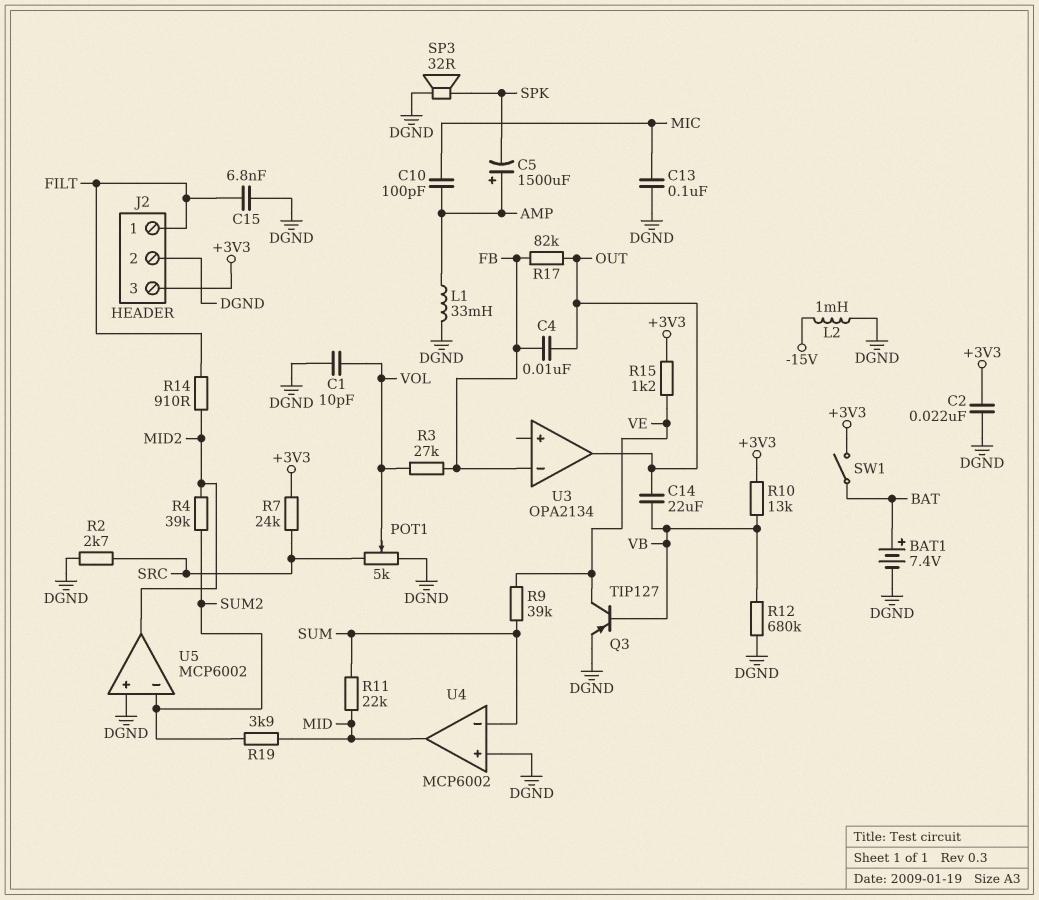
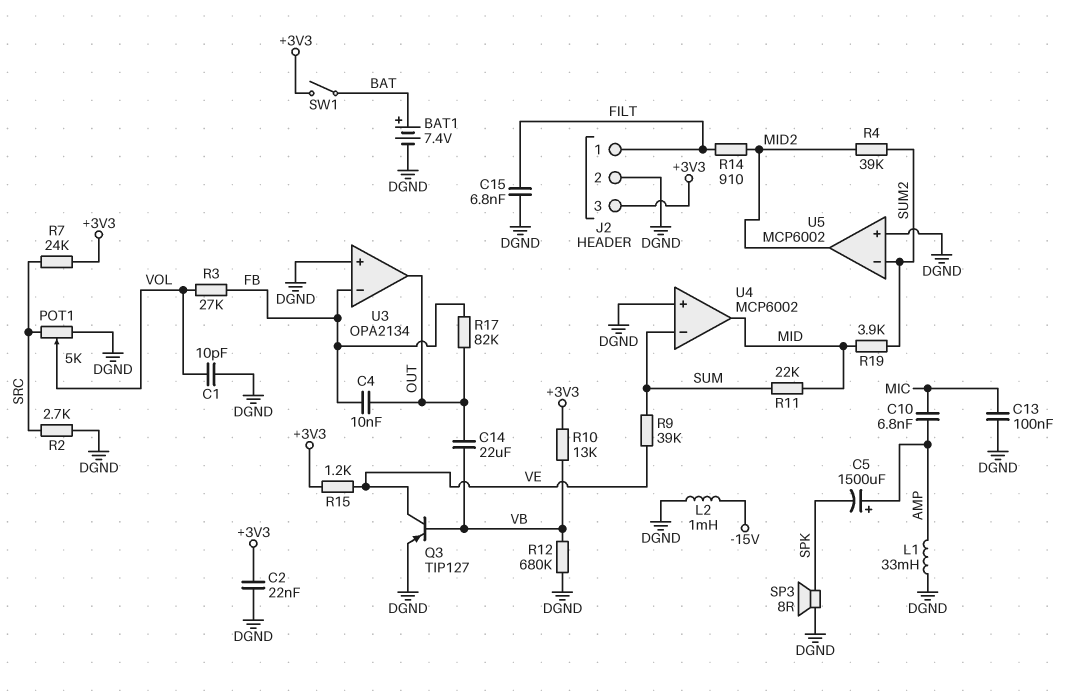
C10: 100pF (AMP, MIC) -> 6.8nF (AMP, MIC)
SP3: speaker 32R (DGND, SPK) -> speaker 8R (DGND, SPK)
U3 pin in+: none -> DGND

